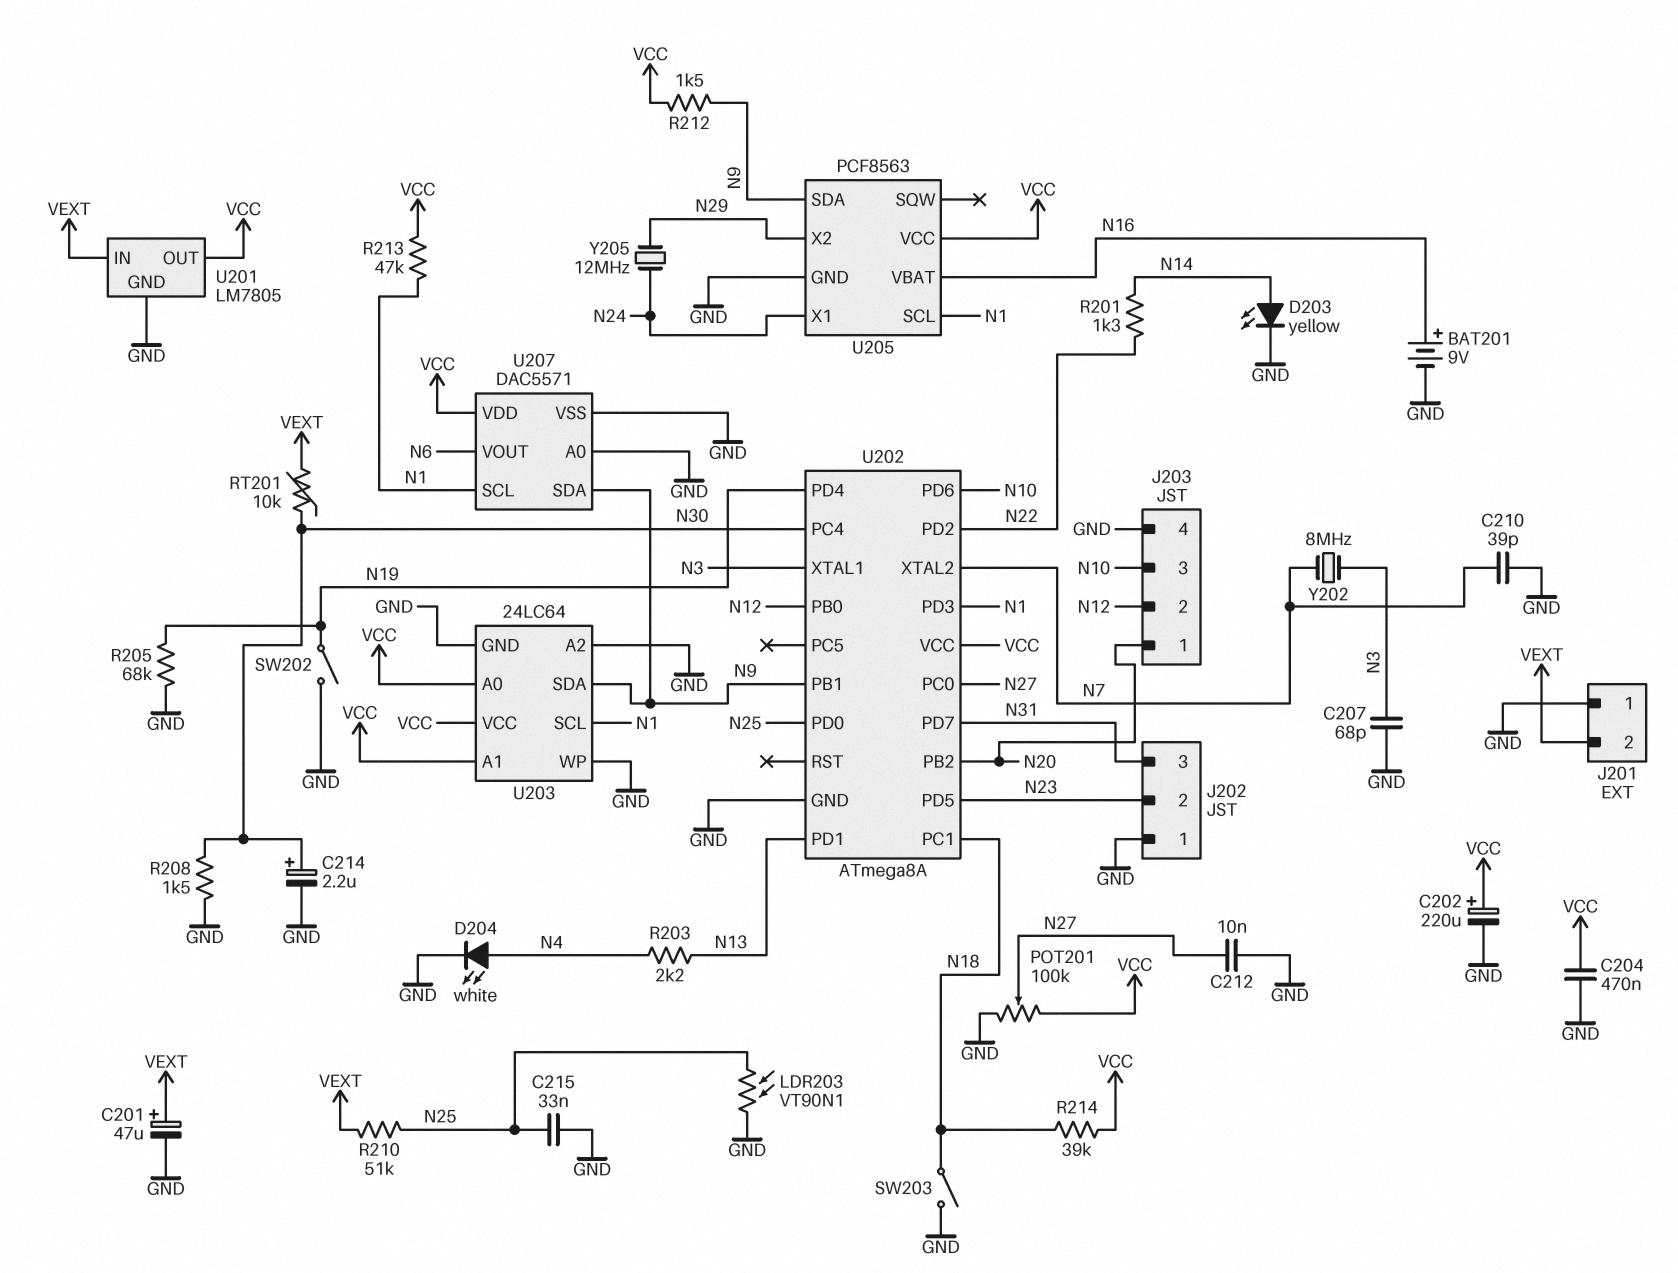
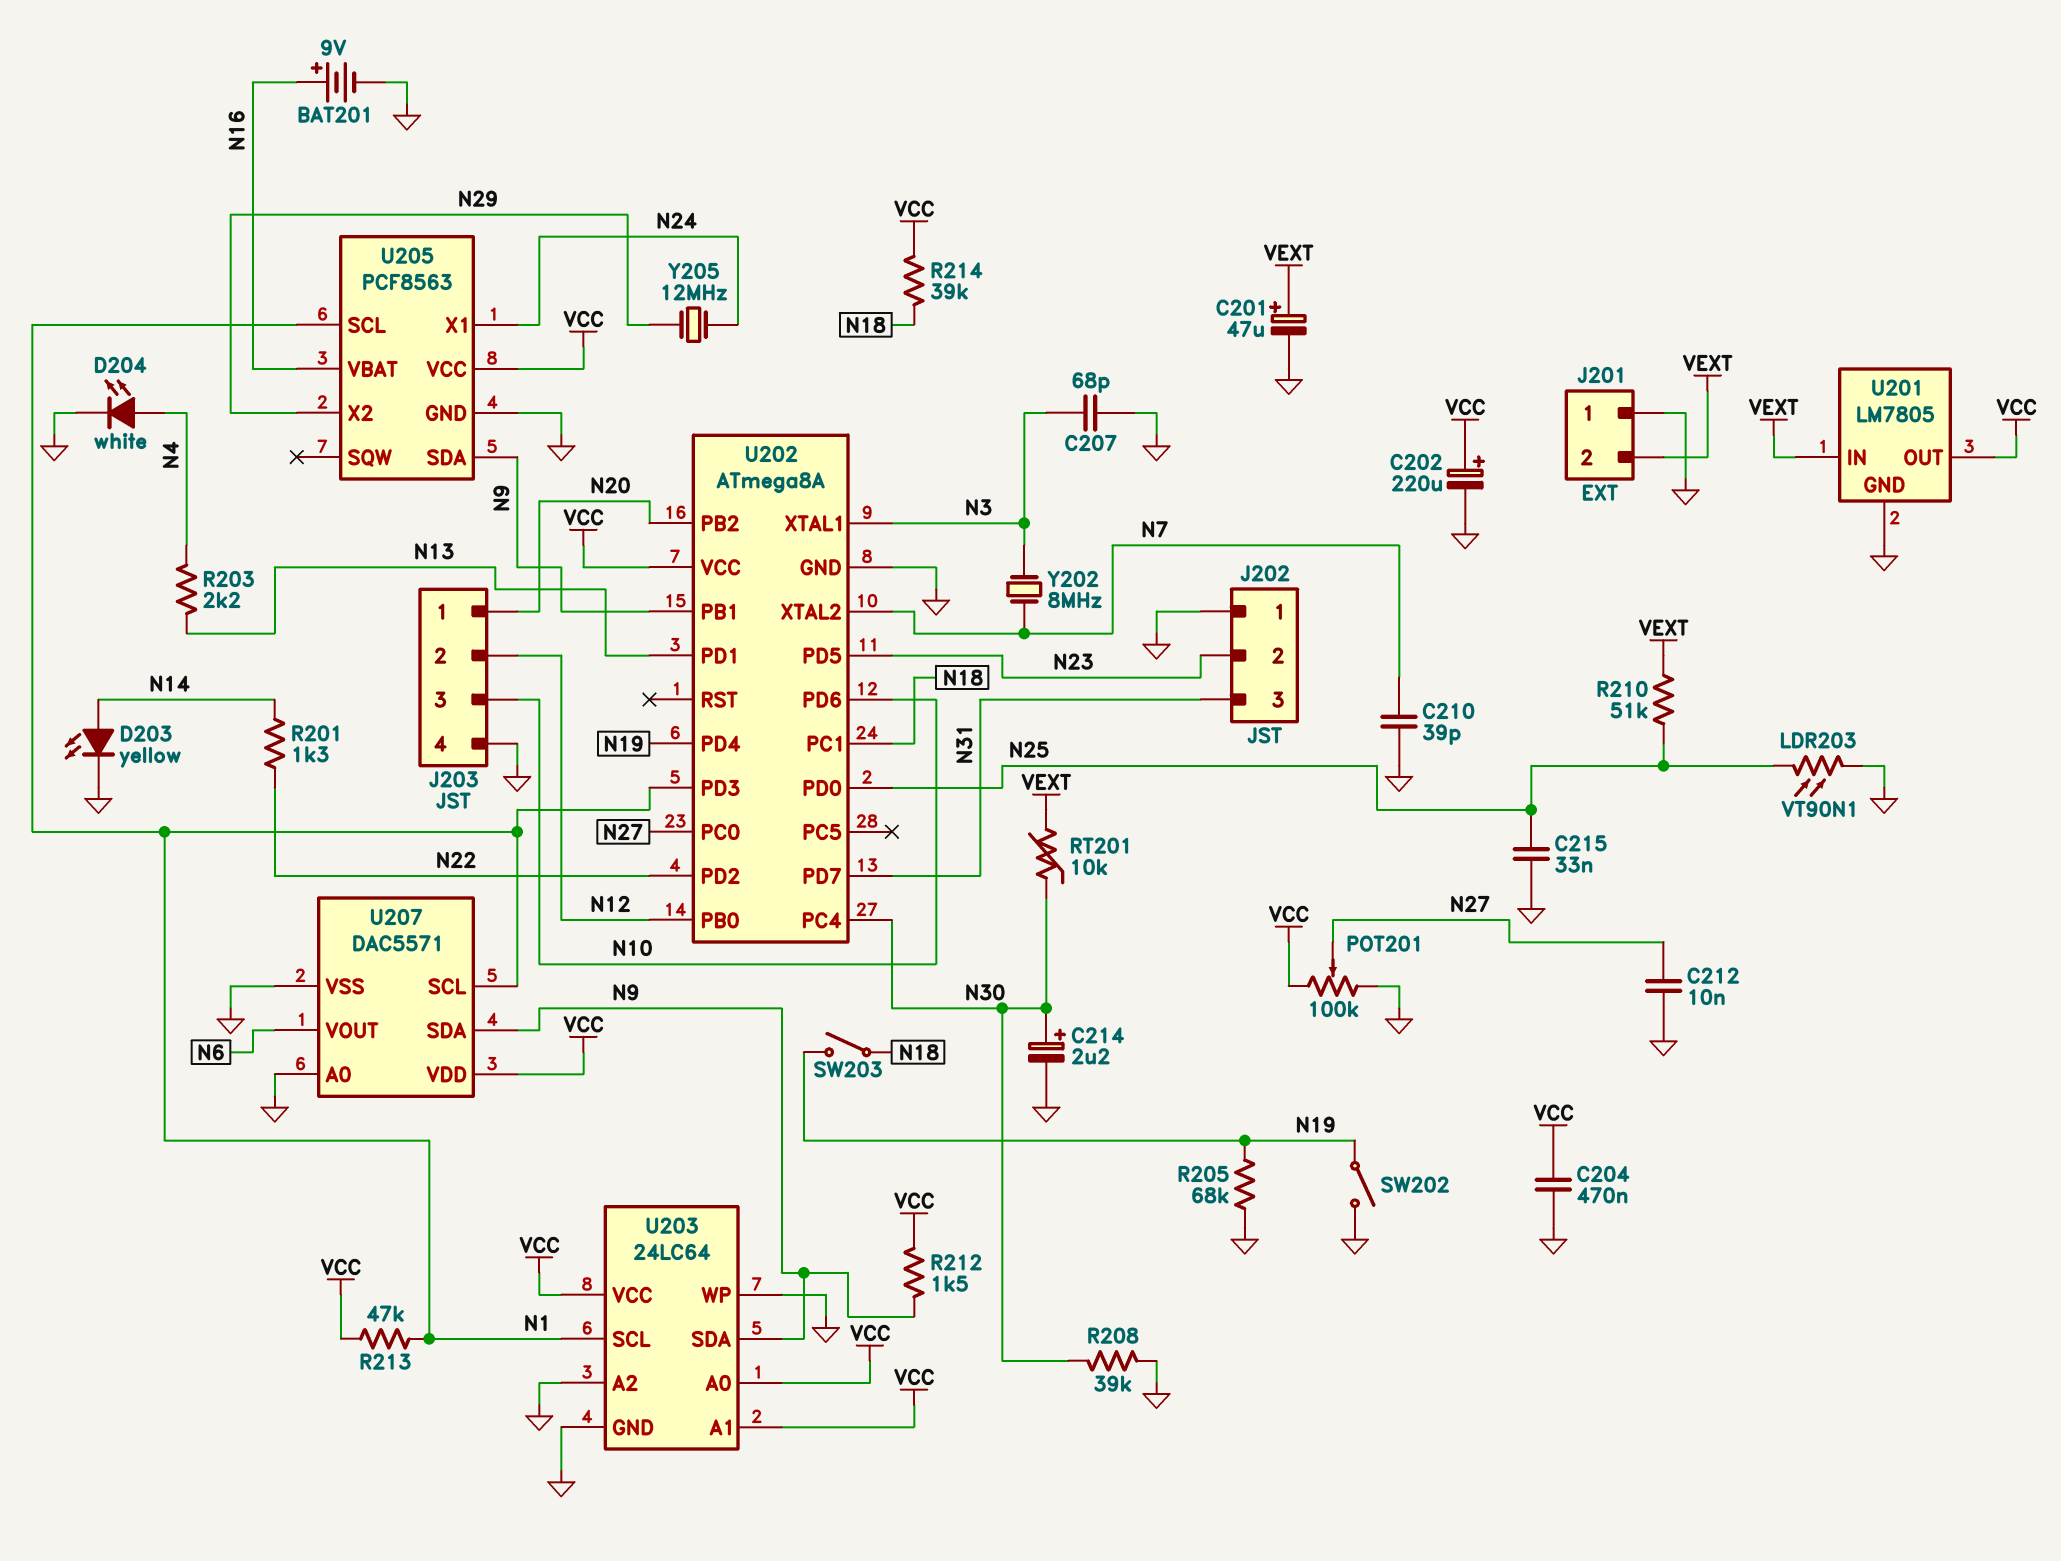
R208: 1.5k (GND, N30) -> 39k (GND, N30)
SW203: switch (GND, N18) -> switch (N18, N19)

